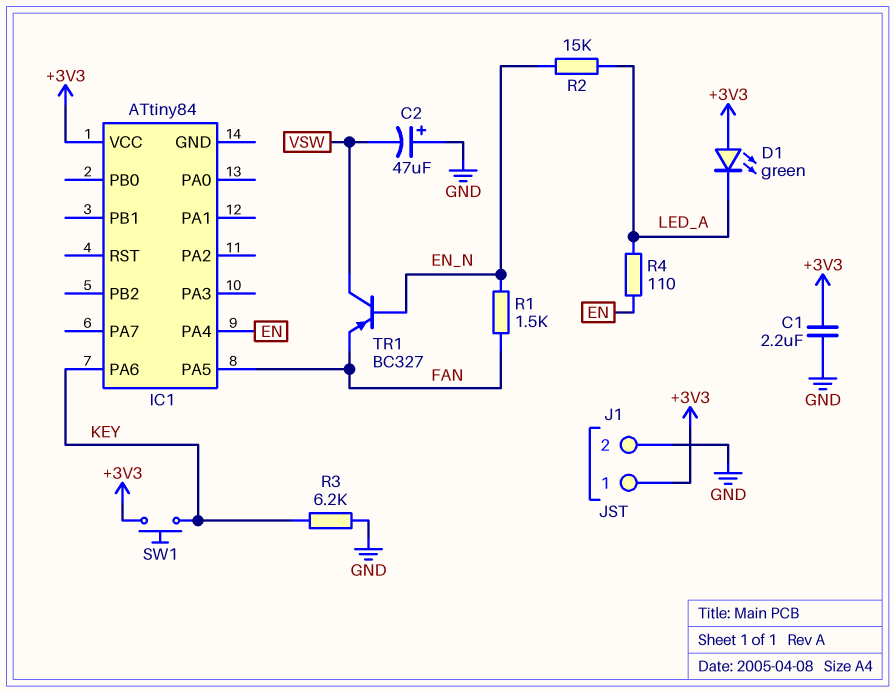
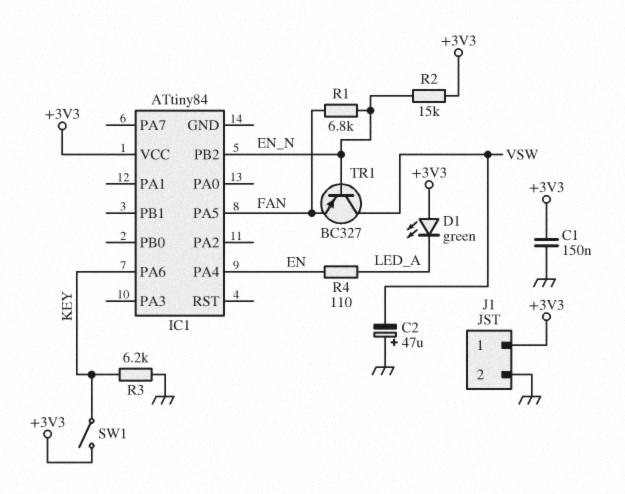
C1: 2.2uF (+3V3, GND) -> 150nF (+3V3, GND)
IC1 pin PB2: none -> EN_N
R1: 1.5k (EN_N, FAN) -> 6.8k (EN_N, FAN)
R2: 15k (EN_N, LED_A) -> 15k (+3V3, EN_N)
SW1: button (+3V3, KEY) -> switch (+3V3, KEY)

